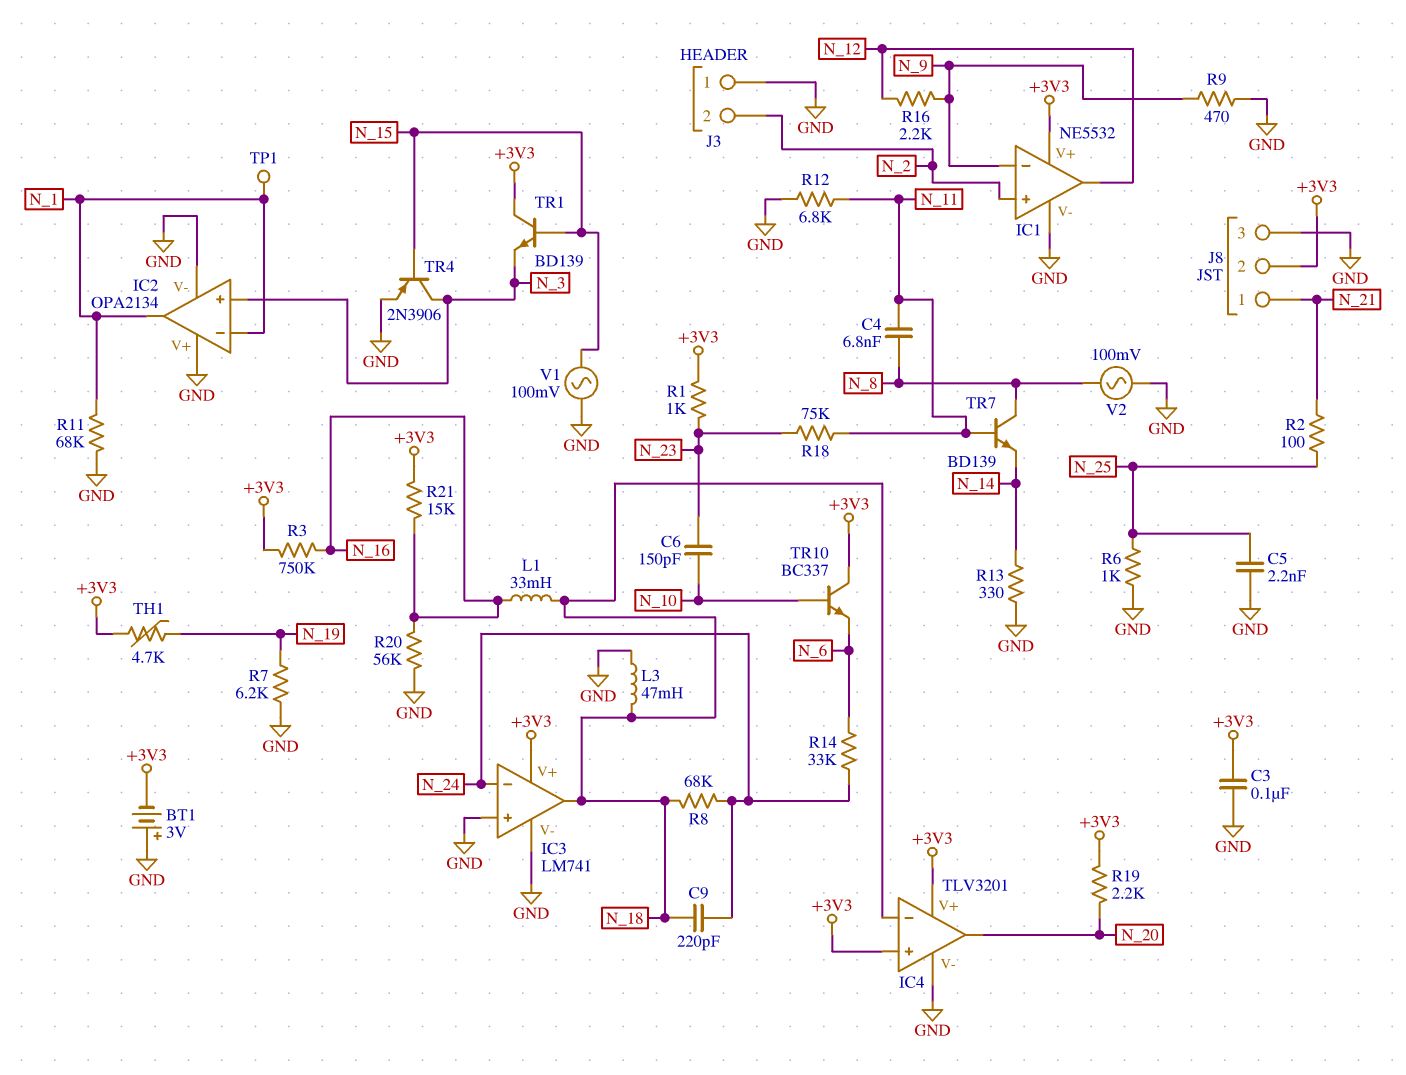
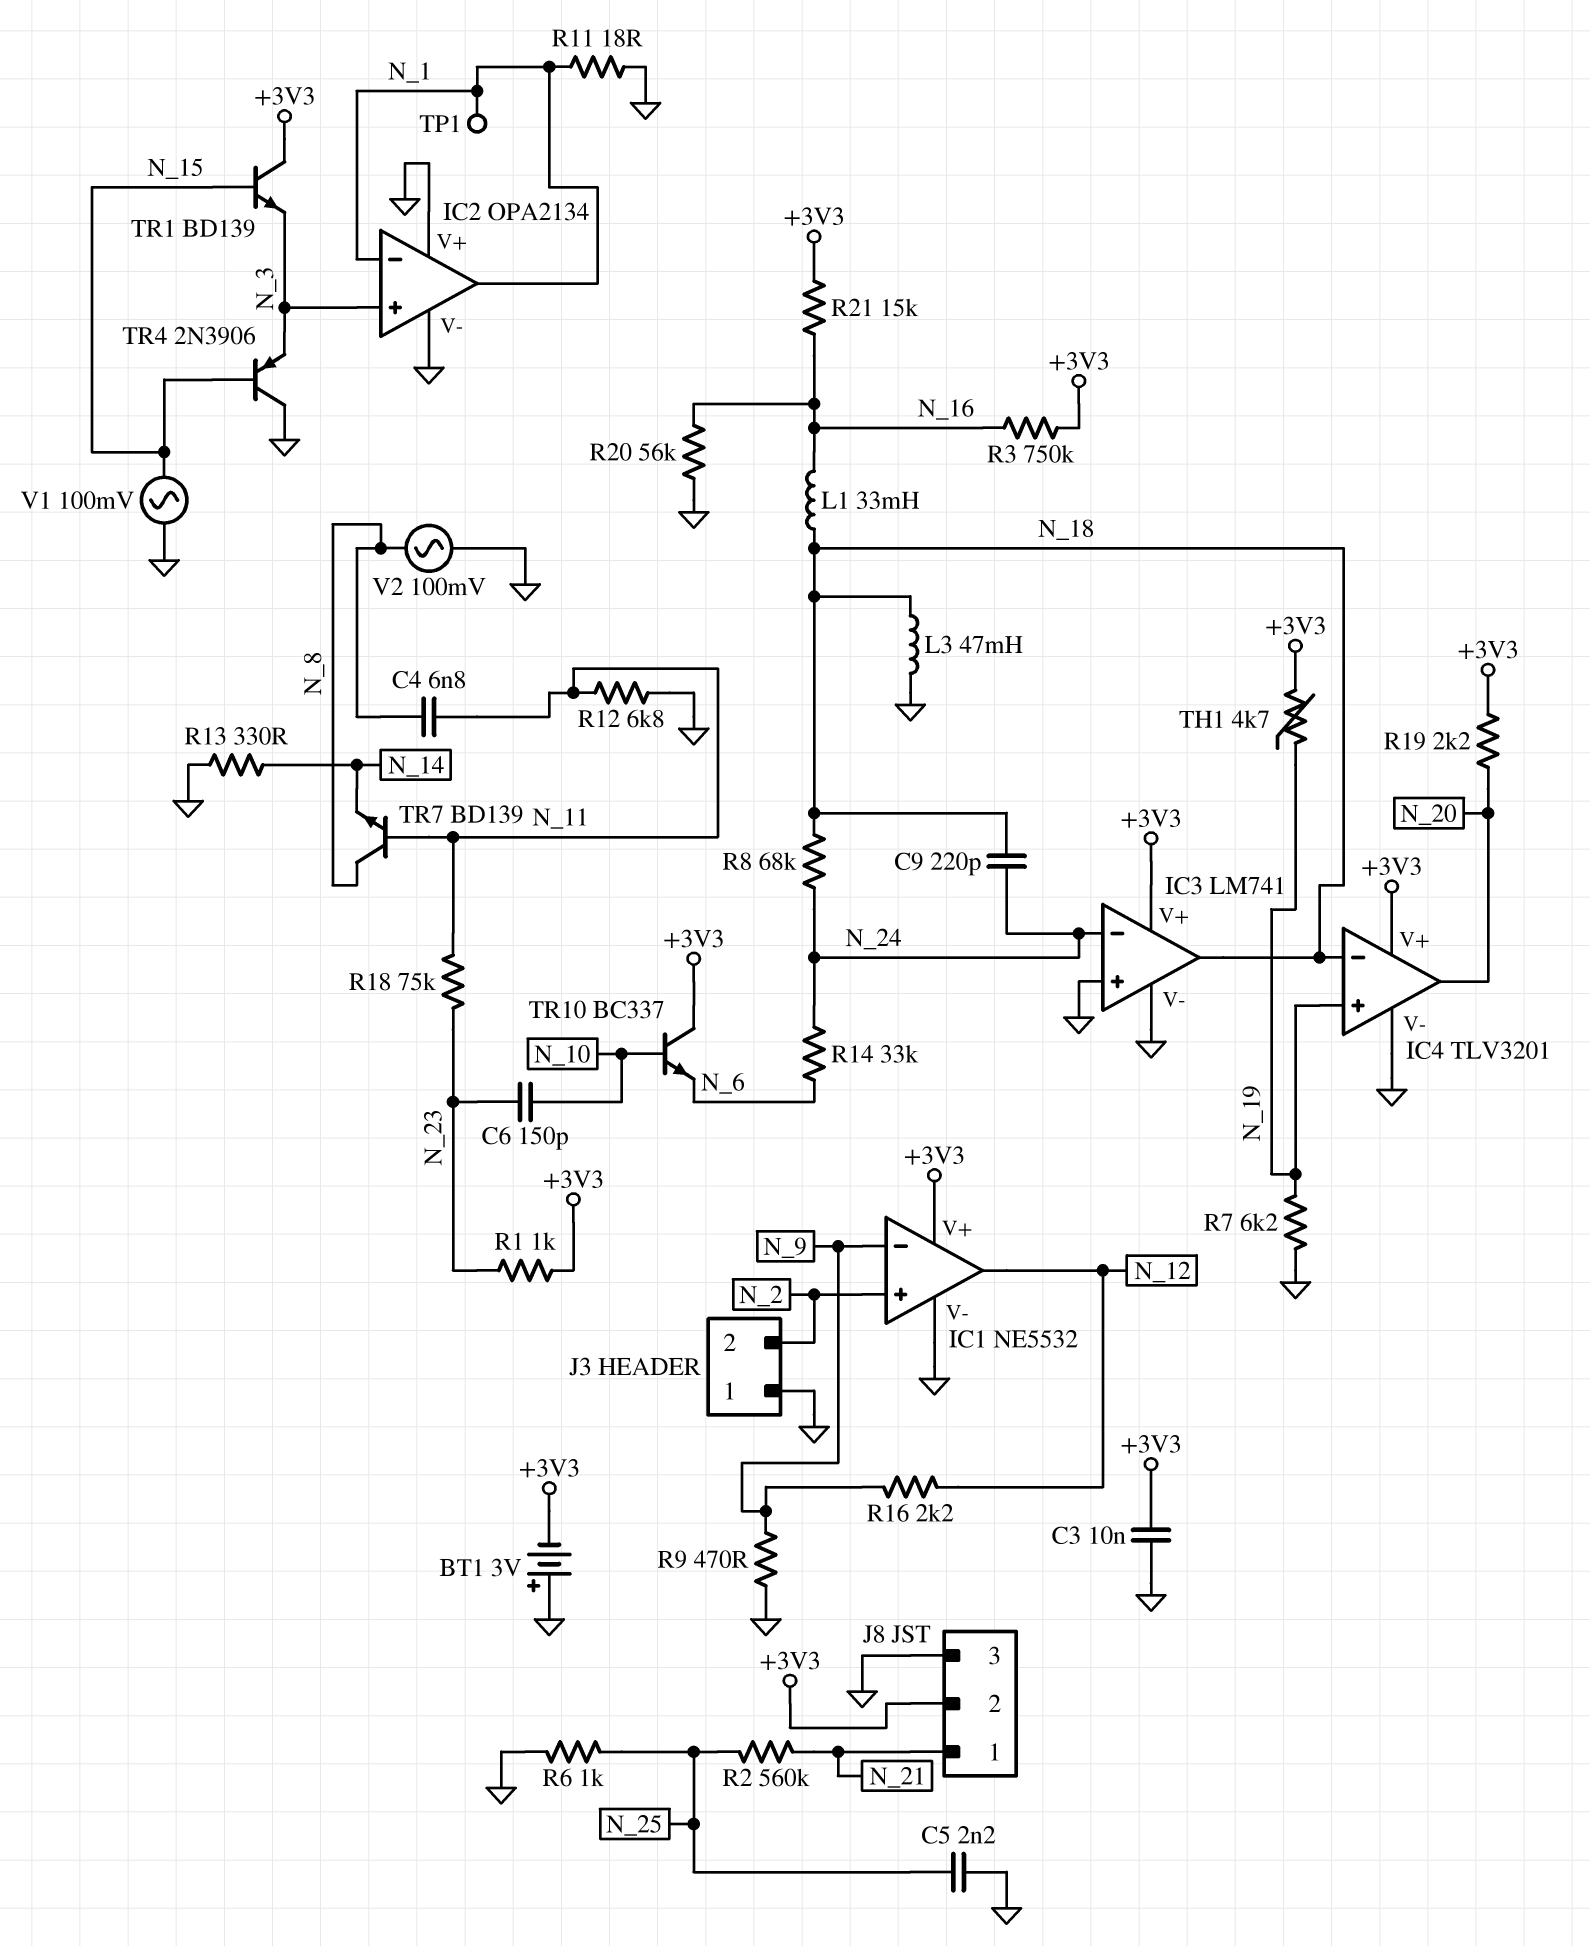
C3: 100nF (+3V3, GND) -> 10nF (+3V3, GND)
IC4 pin in+: +3V3 -> N_19
R2: 100 (N_21, N_25) -> 560k (N_21, N_25)
R11: 68k (GND, N_1) -> 18 (GND, N_1)
TR4: PNP 2N3906 (B N_15, C N_3, E GND) -> PNP 2N3906 (B N_15, C GND, E N_3)

